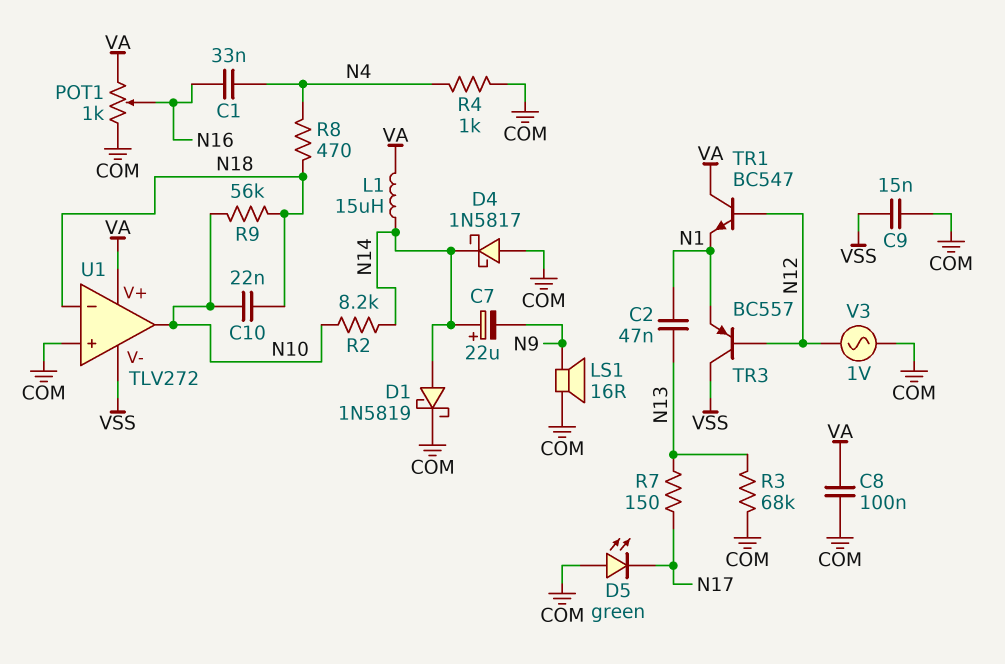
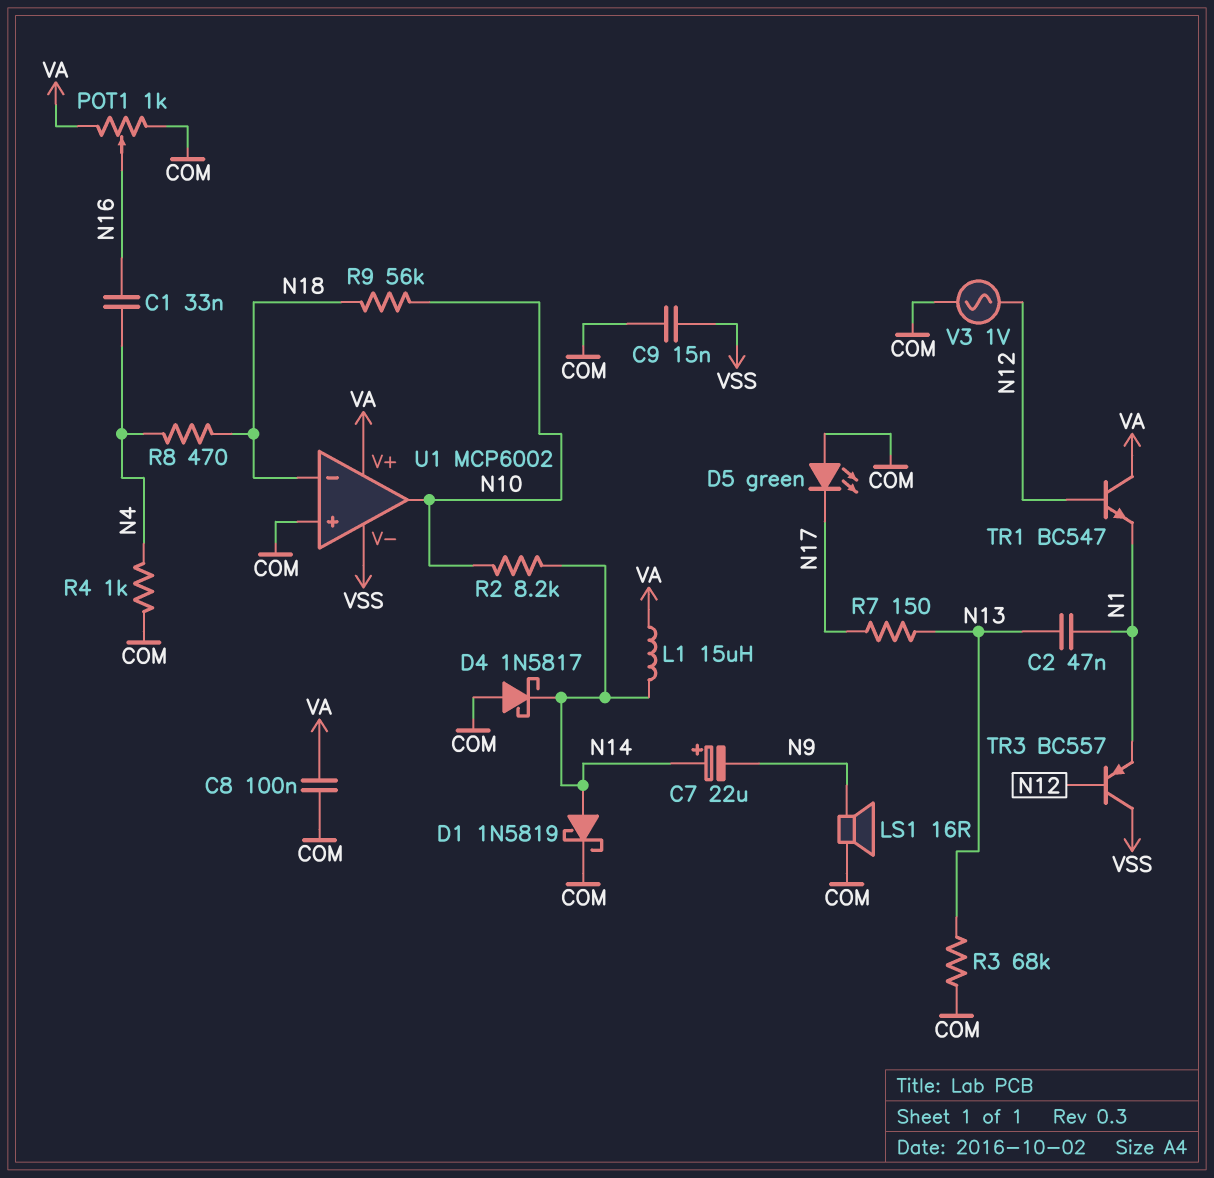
C10: 22nF (N10, N18) -> none
U1: TLV272 -> MCP6002

